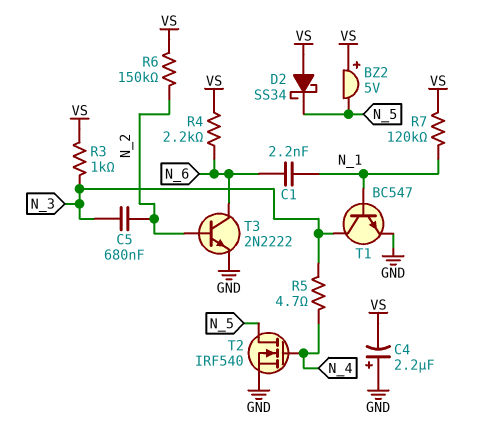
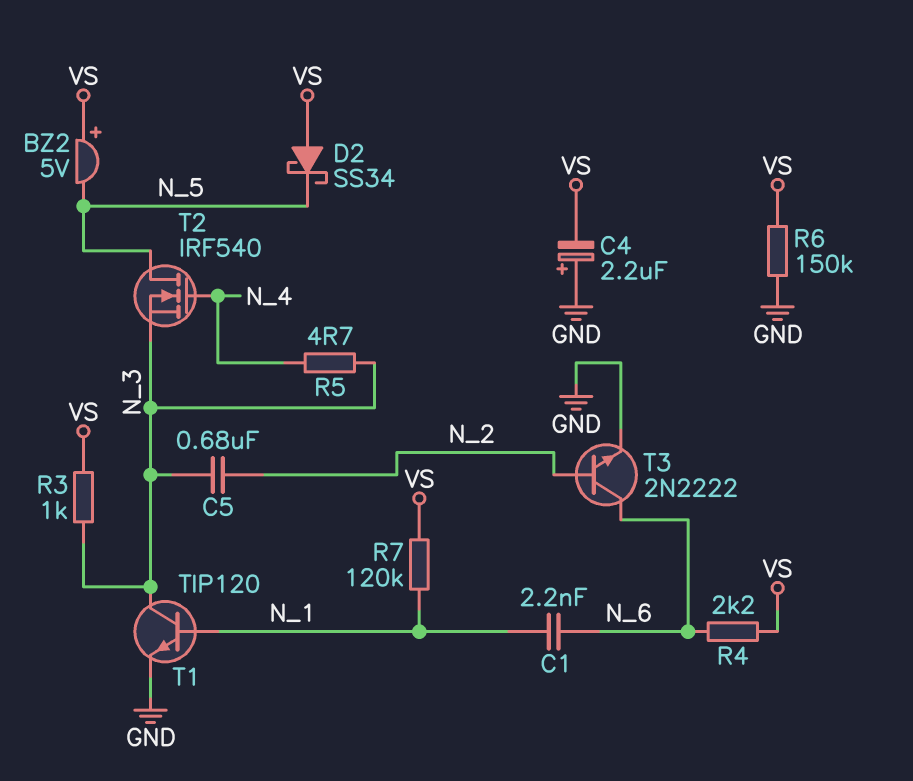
R6: 150k (N_2, VS) -> 150k (GND, VS)
T1: NPN BC547 (B N_1, C N_3, E GND) -> NPN TIP120 (B N_1, C N_3, E GND)
T2: NMOS IRF540 (G N_4, D N_5, S GND) -> NMOS IRF540 (G N_4, D N_5, S N_3)

